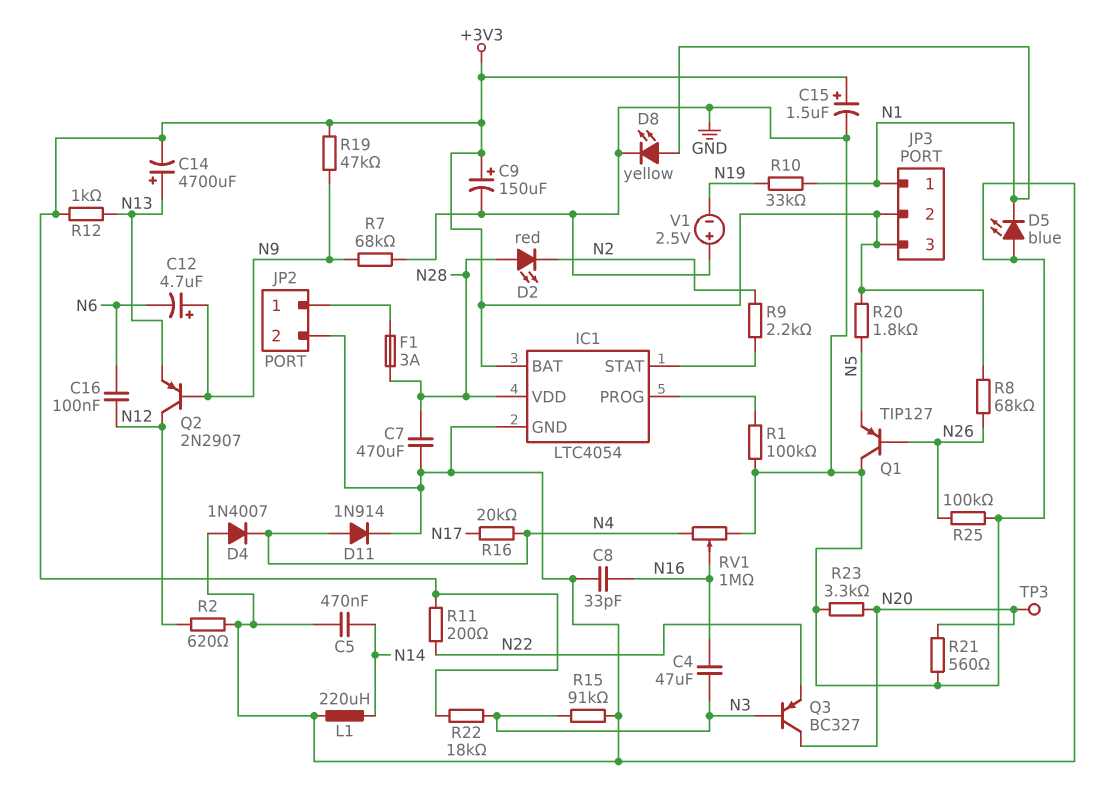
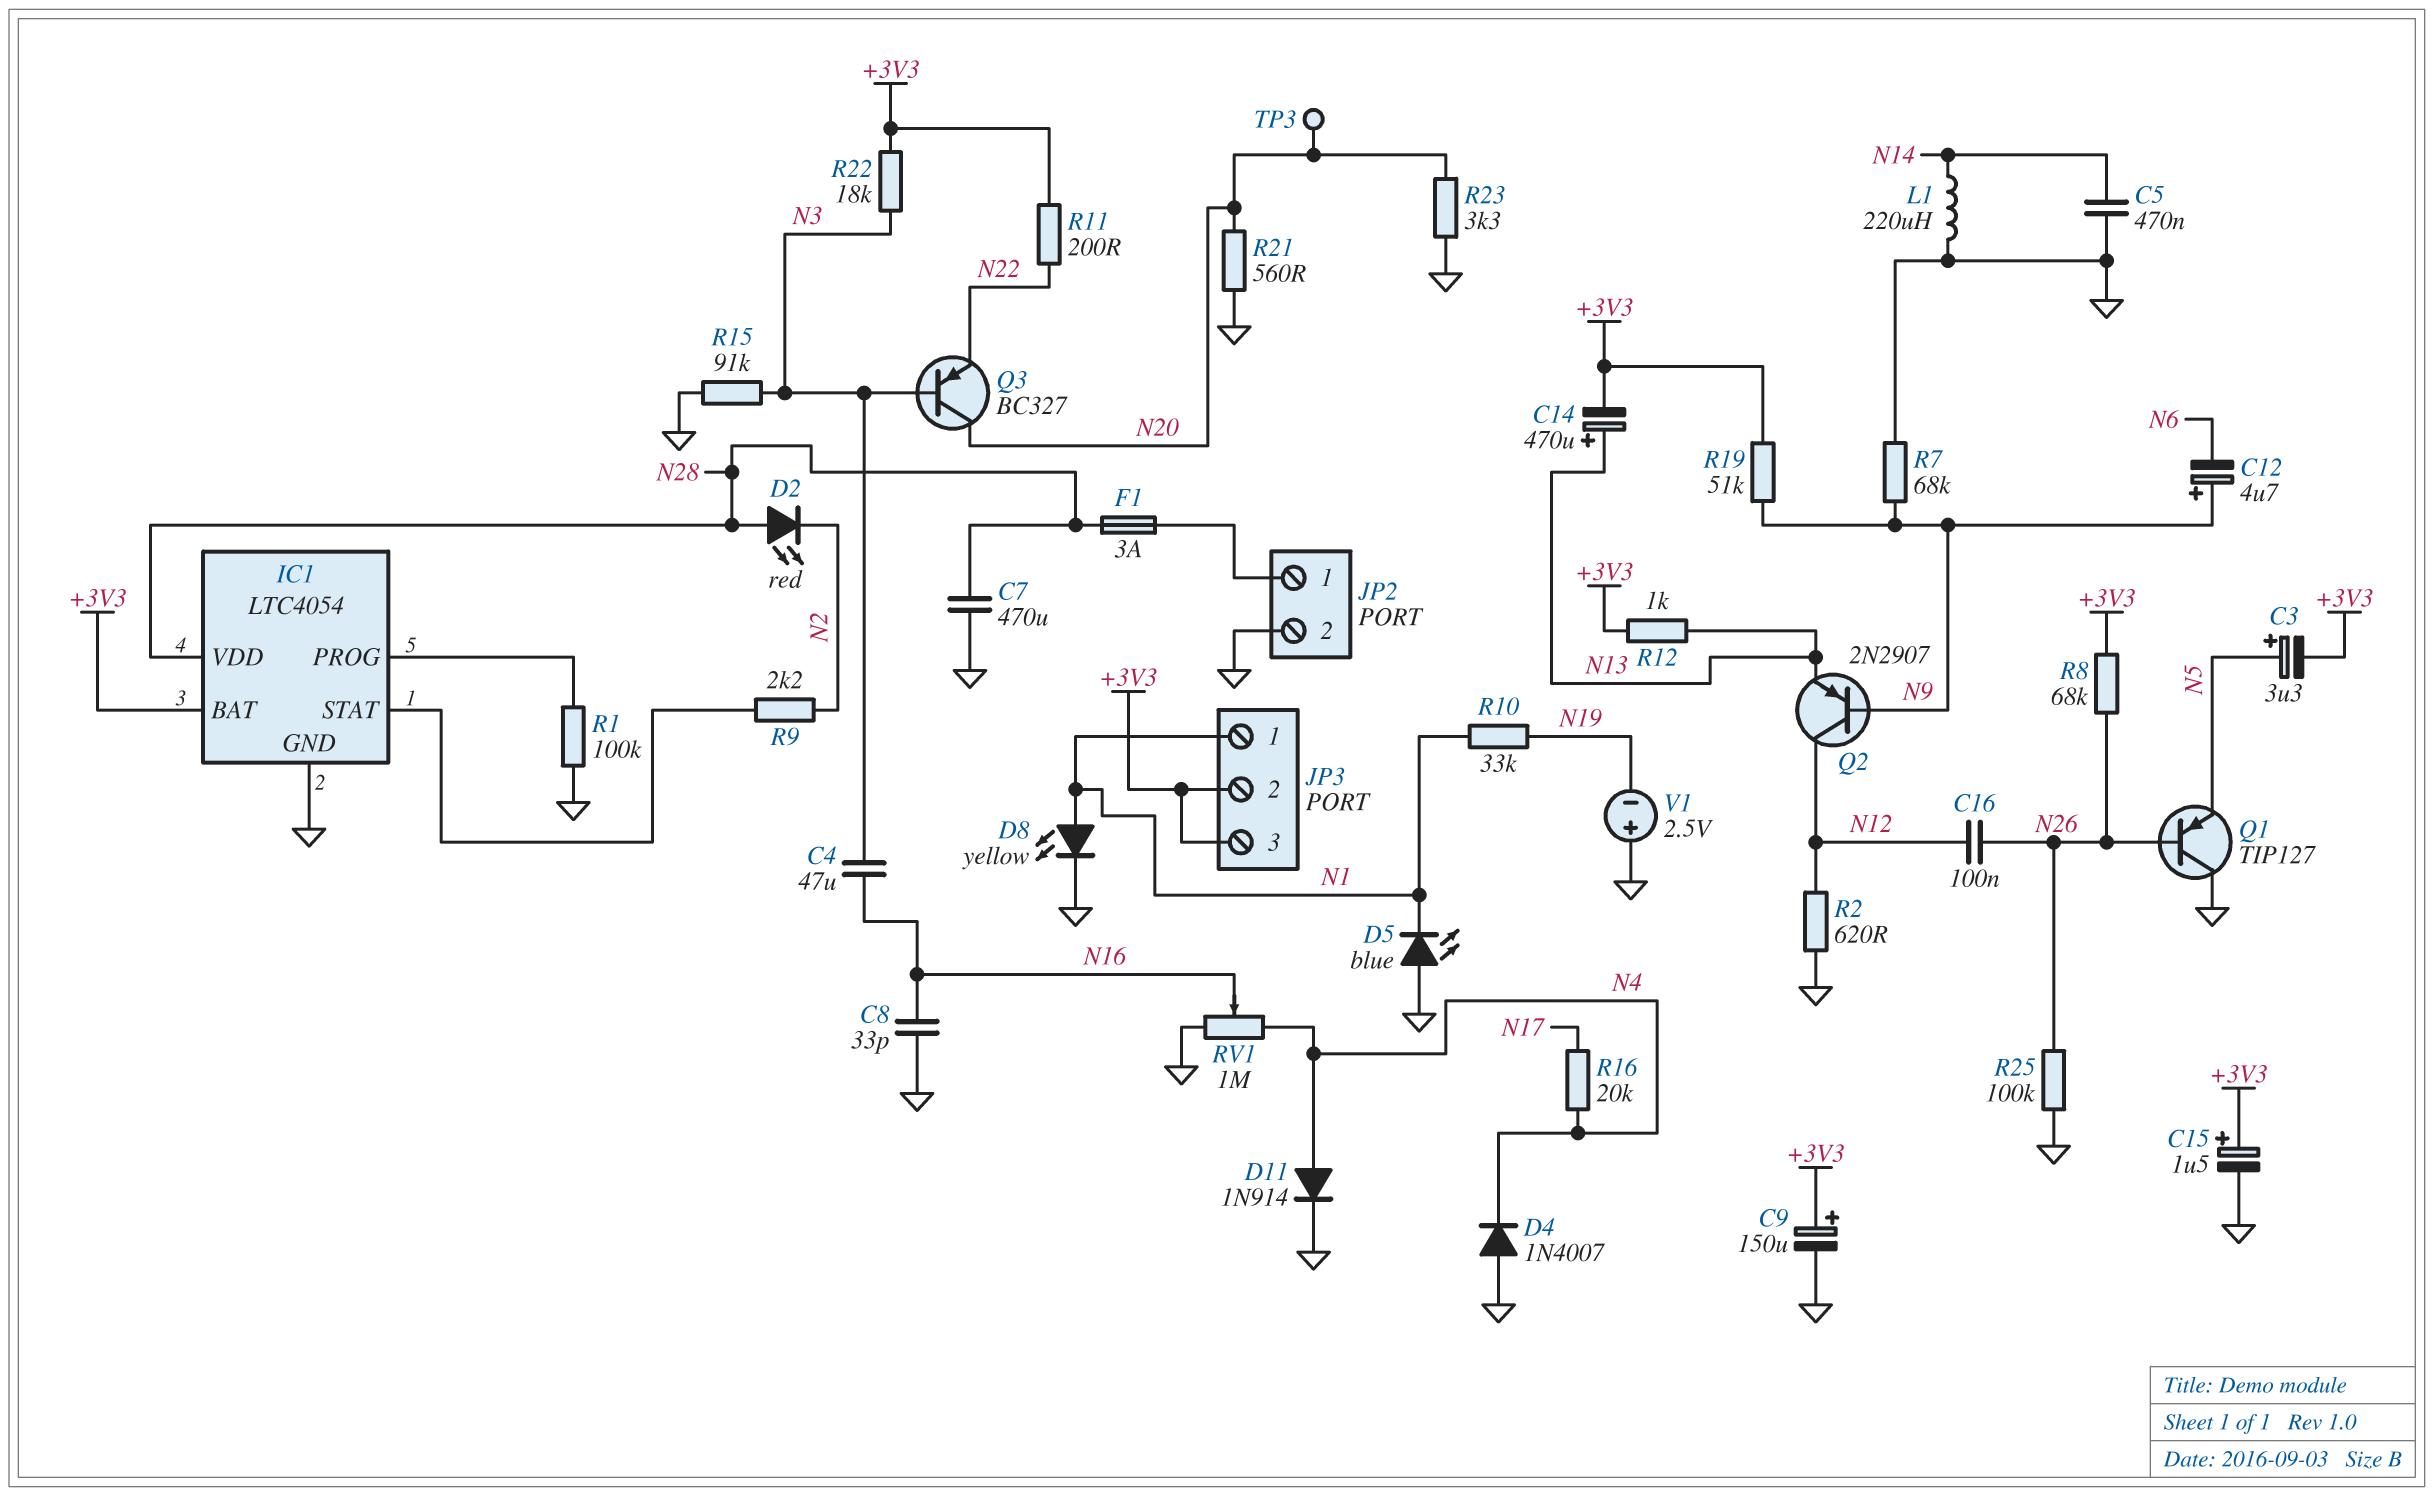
C3: none -> 3.3uF (plus N5, minus +3V3)
C14: 4700uF (plus N13, minus +3V3) -> 470uF (plus N13, minus +3V3)
C16: 100nF (N6, N12) -> 100nF (N12, N26)
R19: 47k (+3V3, N9) -> 51k (+3V3, N9)
R20: 1.8k (+3V3, N5) -> none

